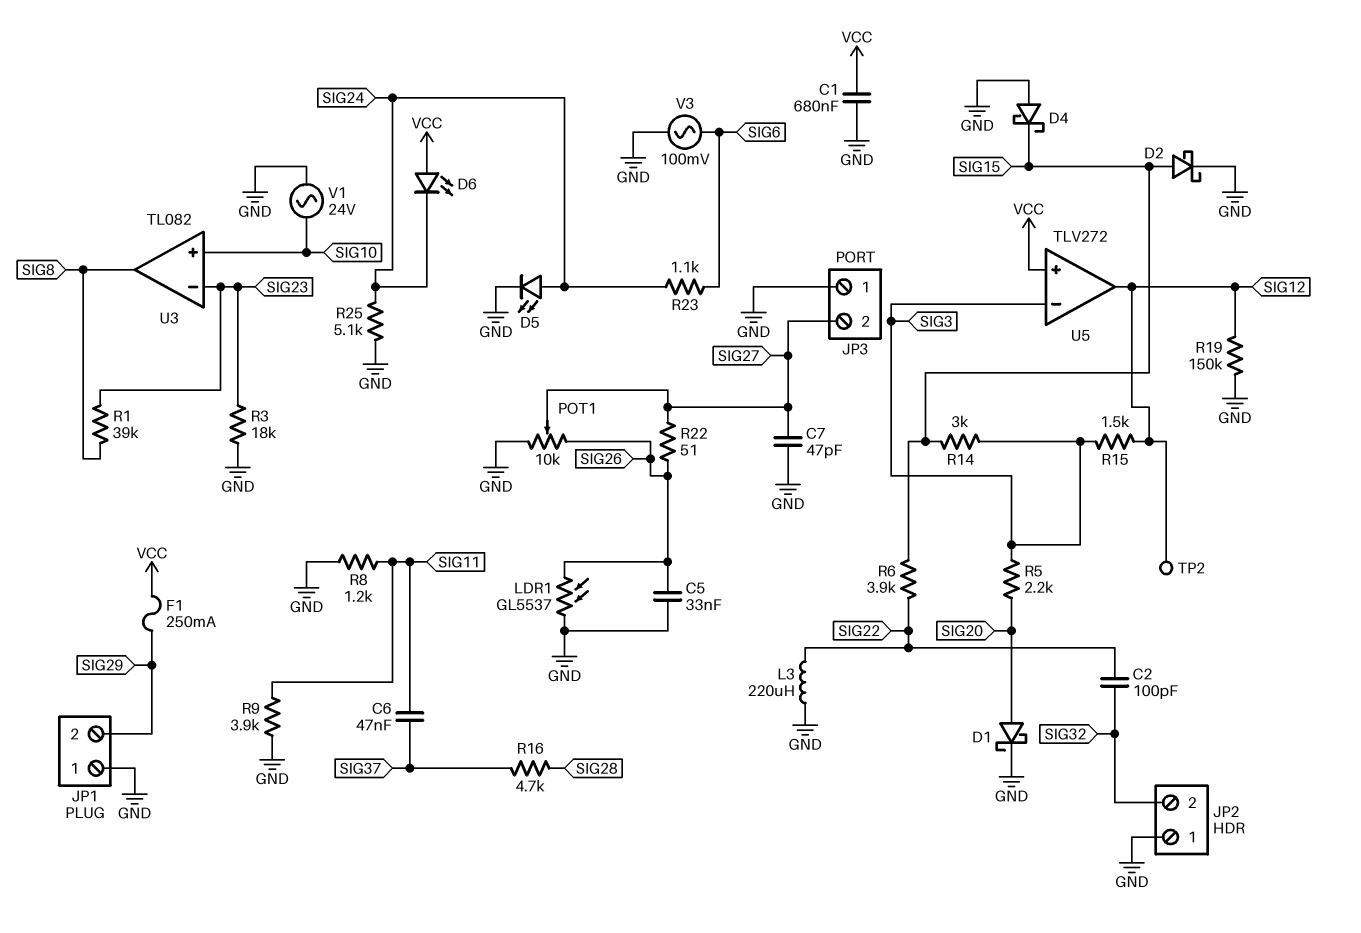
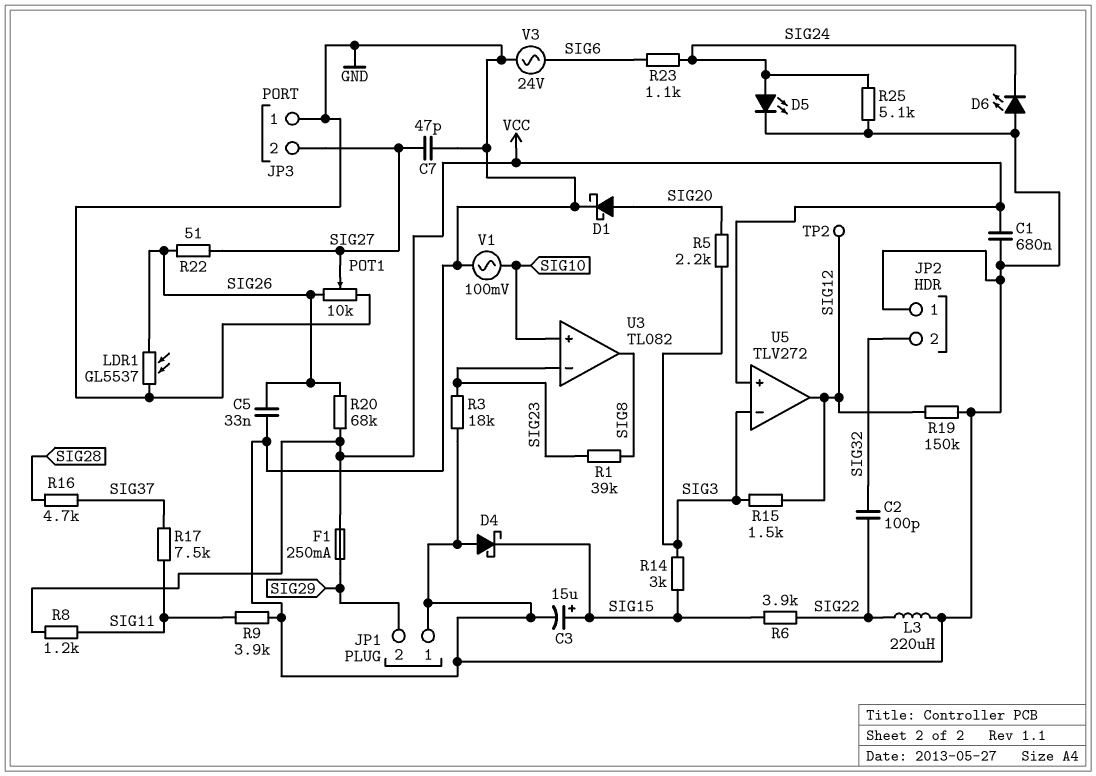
C3: none -> 15uF (plus SIG15, minus GND)
C6: 47nF (SIG11, SIG37) -> none
D2: schottky (A SIG15, K GND) -> none
D6: LED (A VCC, K SIG24) -> LED (A GND, K SIG24)
R8: 1.2k (GND, SIG11) -> 1.2k (SIG11, VCC)
R17: none -> 7.5k (SIG11, SIG37)
R20: none -> 68k (SIG26, VCC)
V1: AC 24V (GND, SIG10) -> AC 100mV (GND, SIG10)
V3: AC 100mV (GND, SIG6) -> AC 24V (GND, SIG6)

